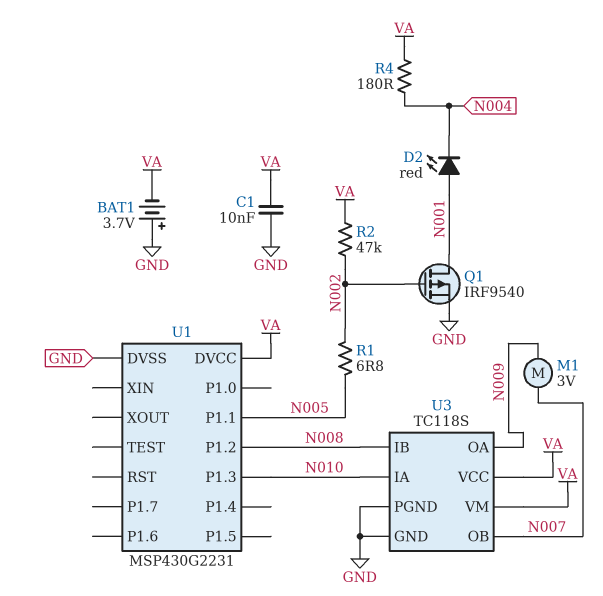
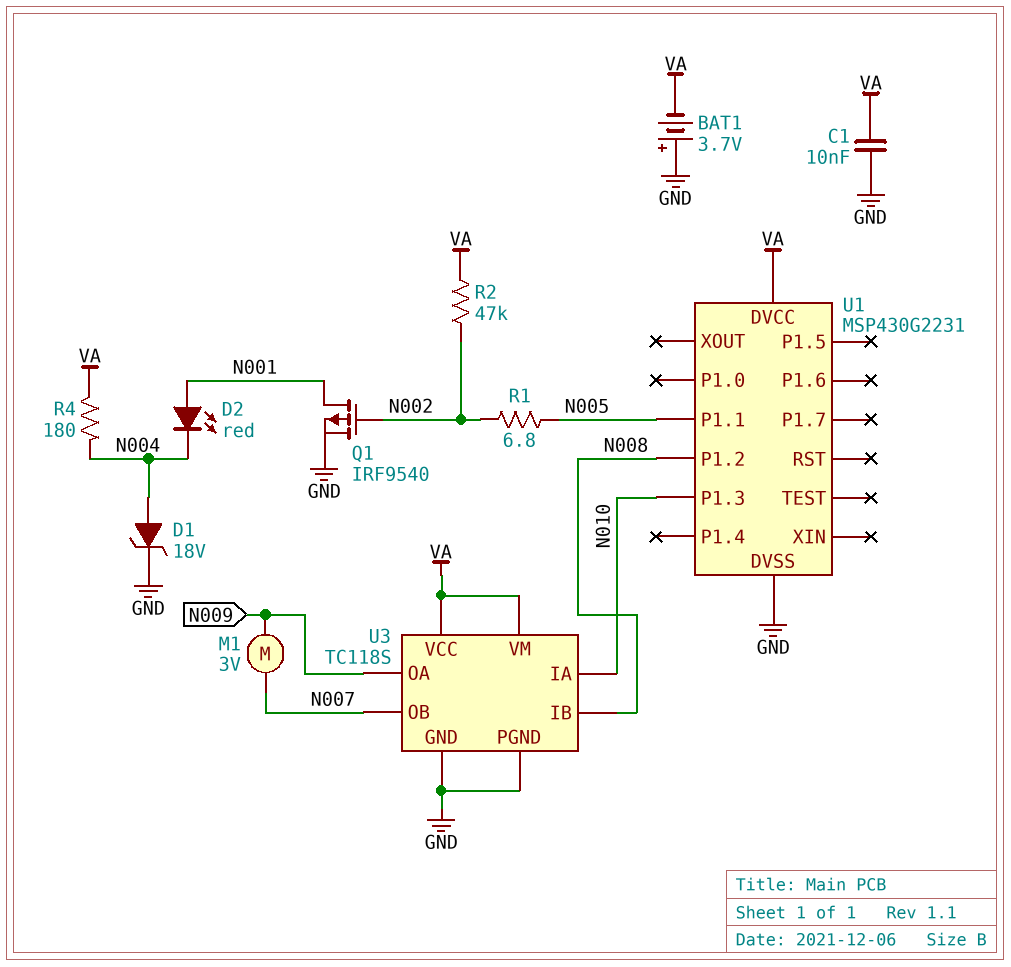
D1: none -> zener 18V (A N004, K GND)

